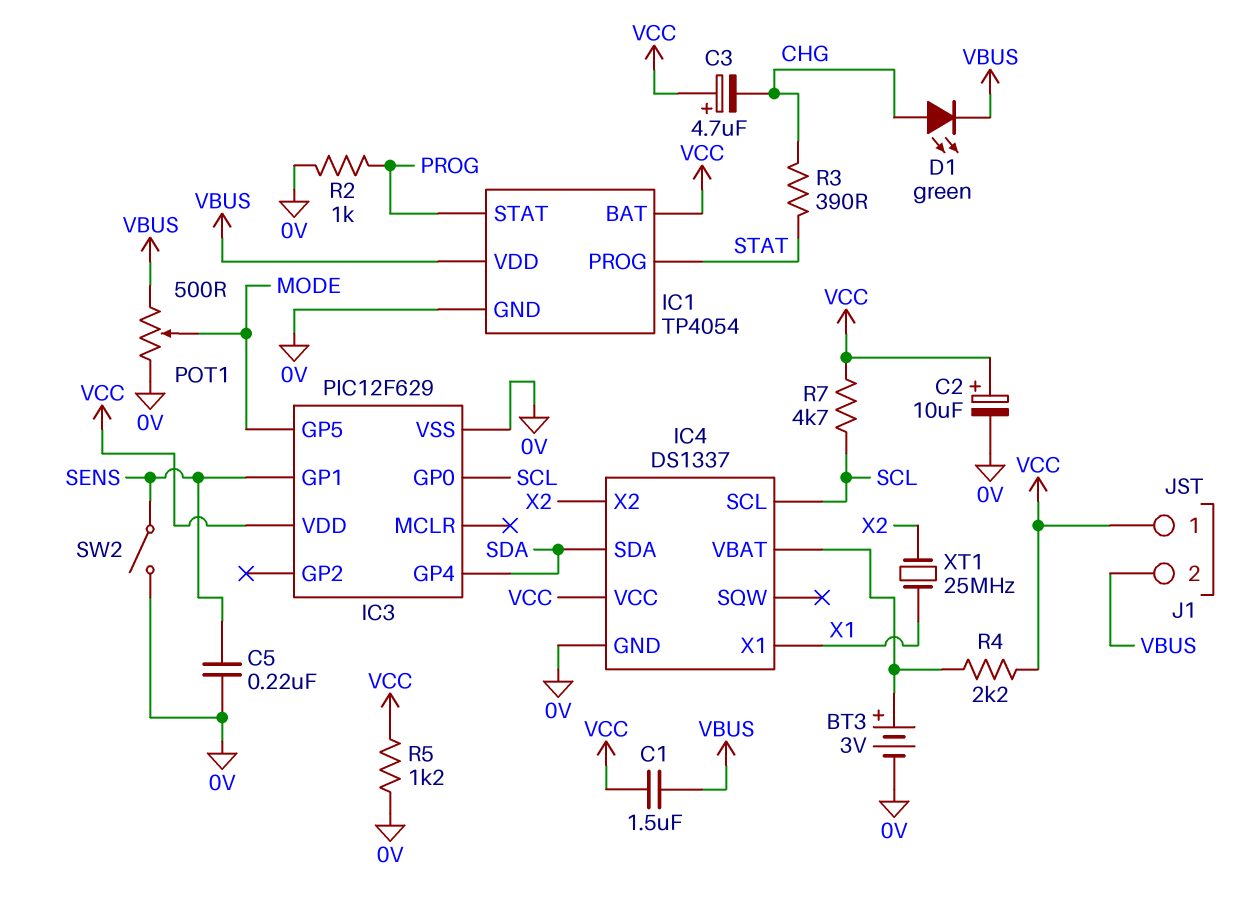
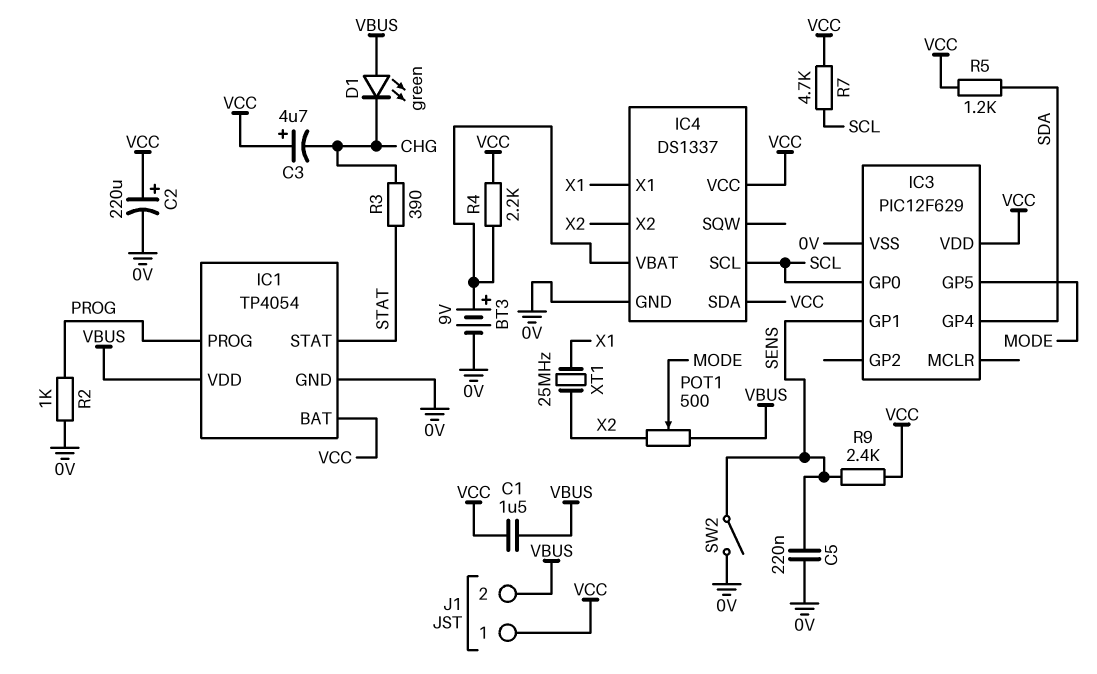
BT3: 3V (plus IC4/VBAT, minus 0V) -> 9V (plus IC4/VBAT, minus 0V)
C2: 10uF (plus VCC, minus 0V) -> 220uF (plus VCC, minus 0V)
D1: LED green (A CHG, K VBUS) -> LED green (A VBUS, K CHG)
IC1 pin PROG: STAT -> PROG
IC1 pin STAT: PROG -> STAT
IC4 pin SDA: SDA -> VCC
POT1: 500 (0V, VBUS, wiper MODE) -> 500 (VBUS, X2, wiper MODE)
R5: 1.2k (0V, VCC) -> 1.2k (SDA, VCC)
R9: none -> 2.4k (SENS, VCC)

